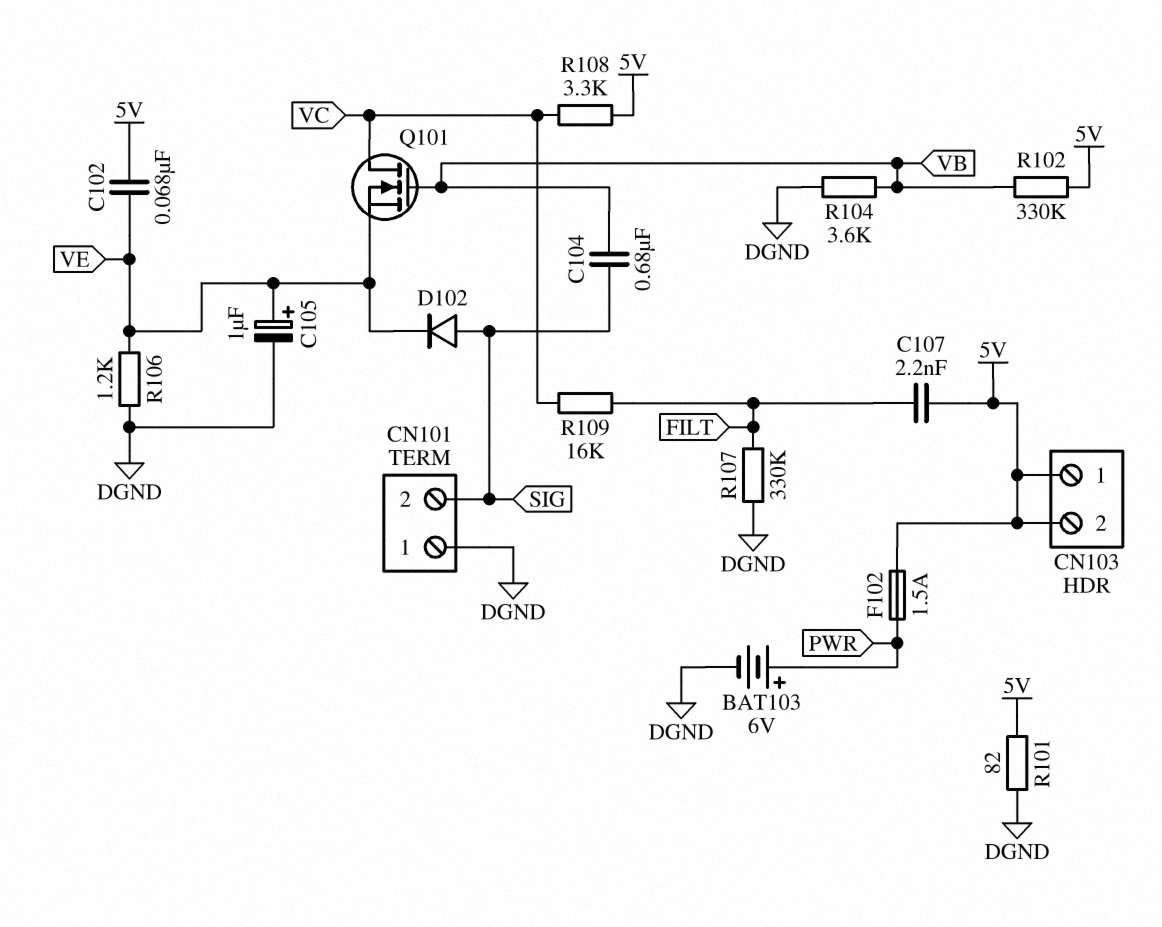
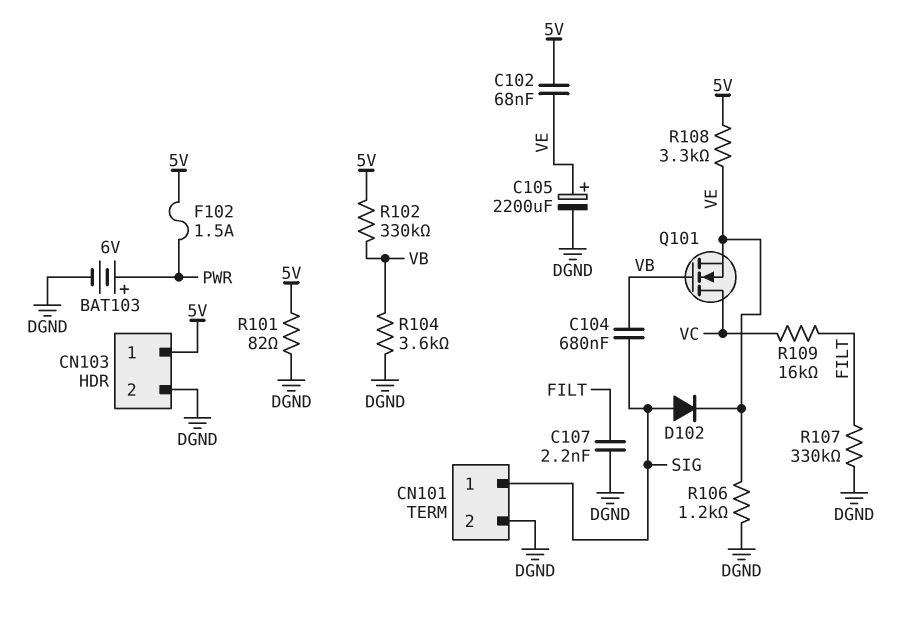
C105: 1uF (plus VE, minus DGND) -> 2200uF (plus VE, minus DGND)
C107: 2.2nF (5V, FILT) -> 2.2nF (DGND, FILT)
CN101 pin 1: DGND -> SIG
CN101 pin 2: SIG -> DGND
CN103 pin 2: 5V -> DGND
R108: 3.3k (5V, VC) -> 3.3k (5V, VE)

